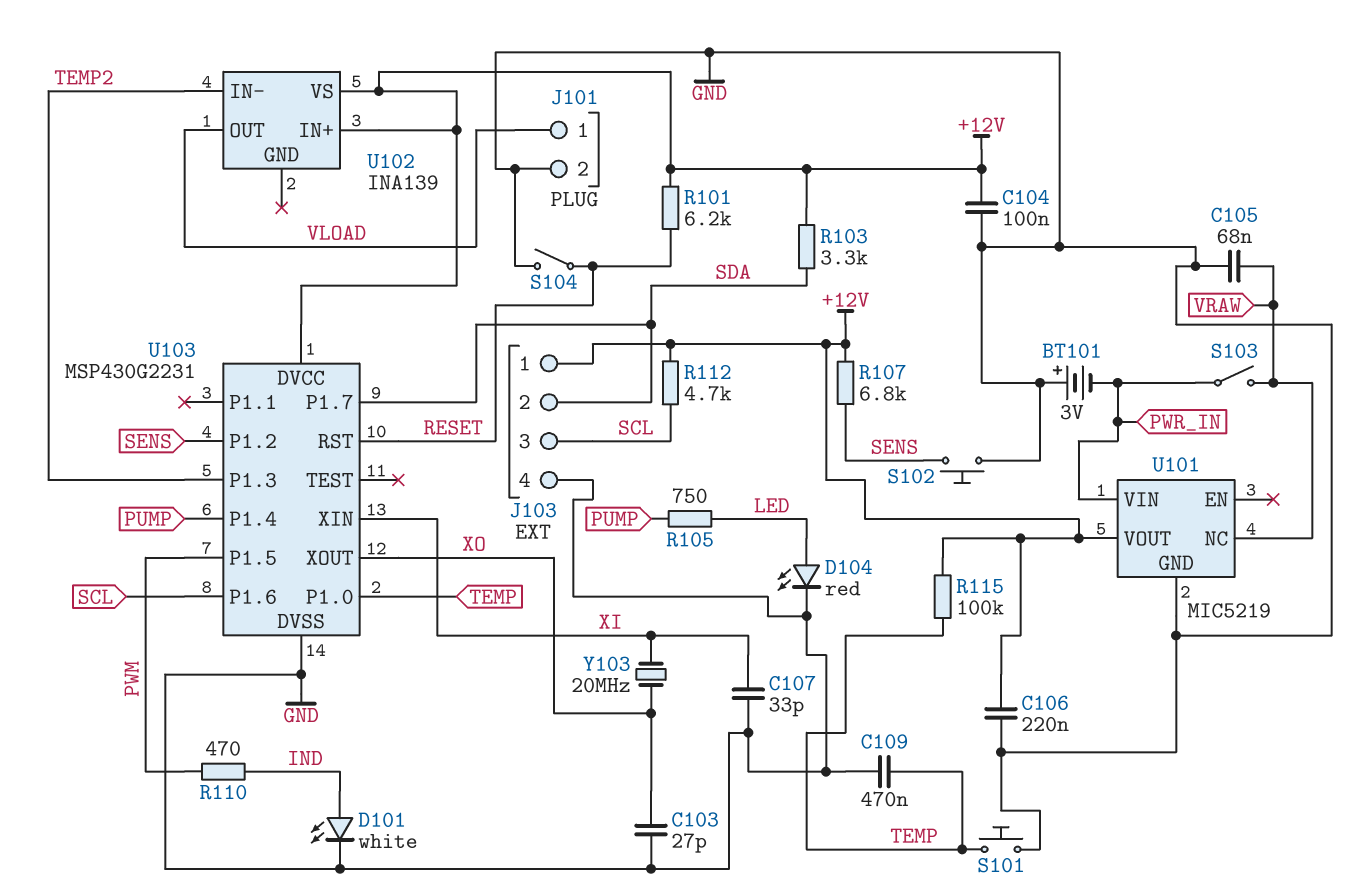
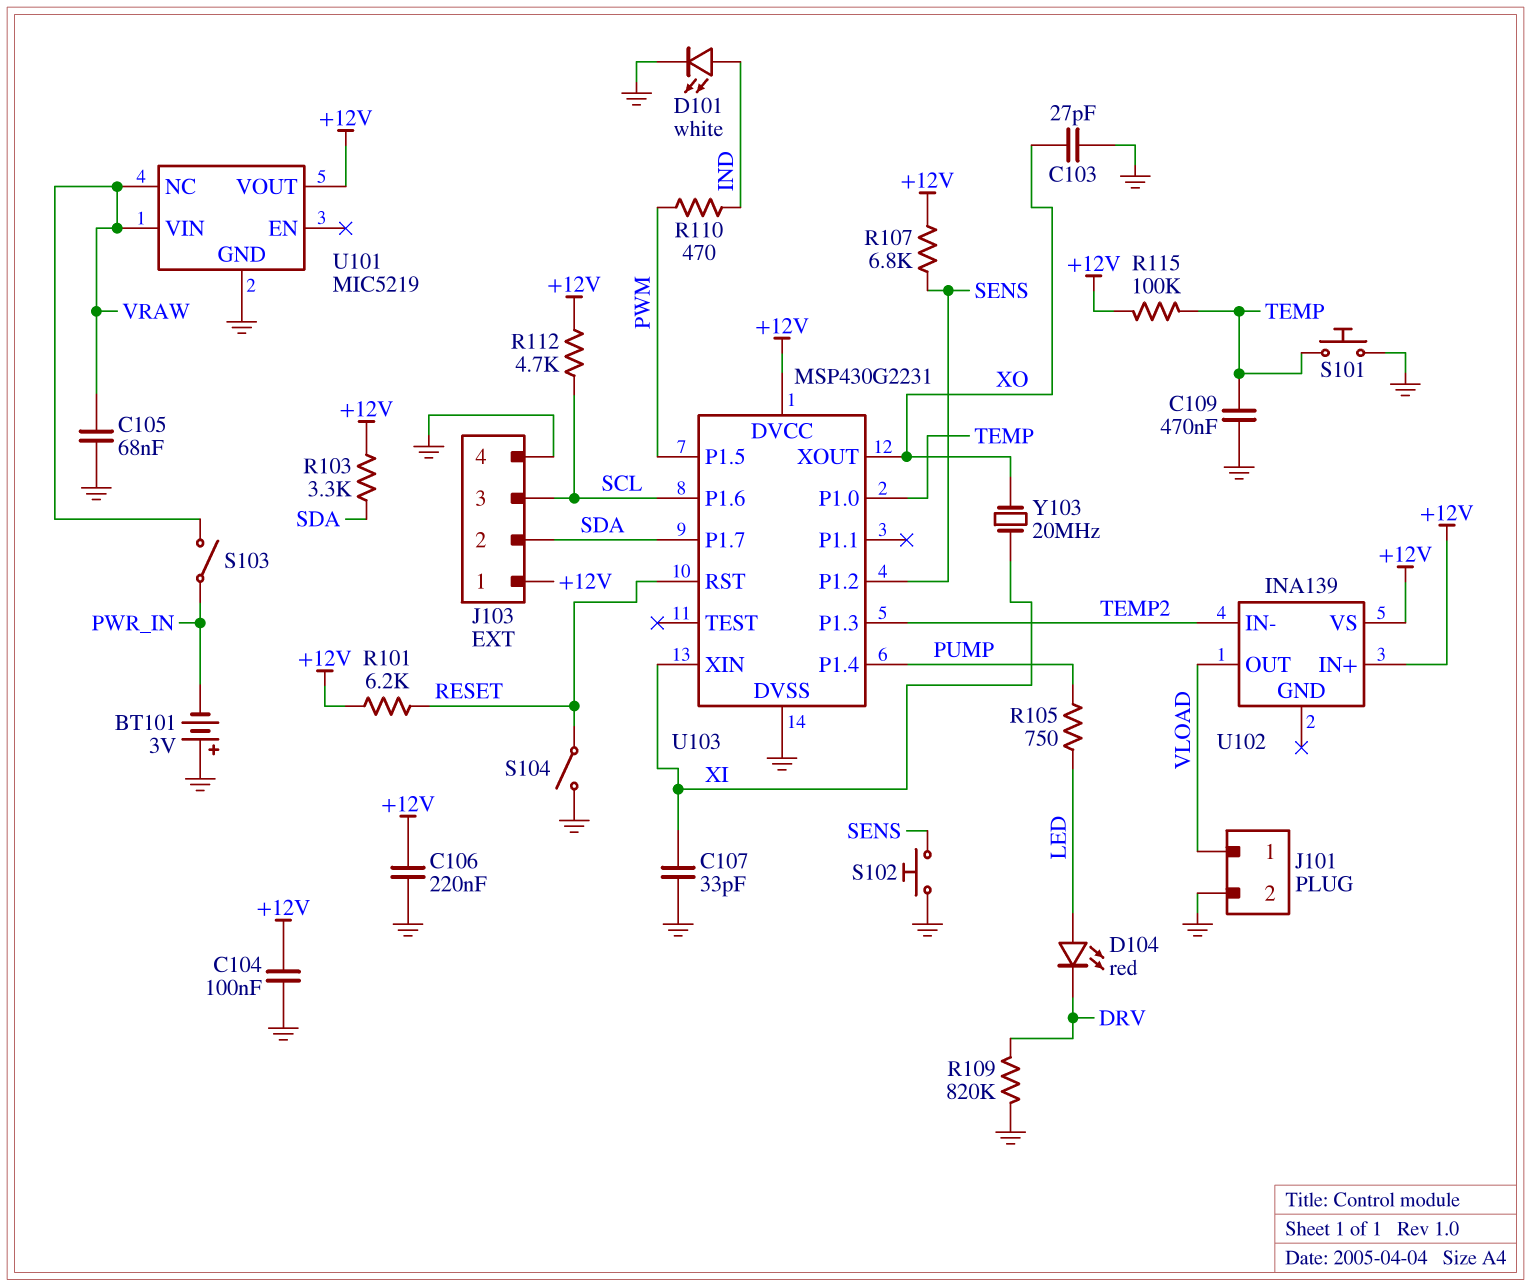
D104: LED red (A LED, K GND) -> LED red (A LED, K DRV)
R109: none -> 820k (DRV, GND)
U101 pin VIN: PWR_IN -> VRAW

